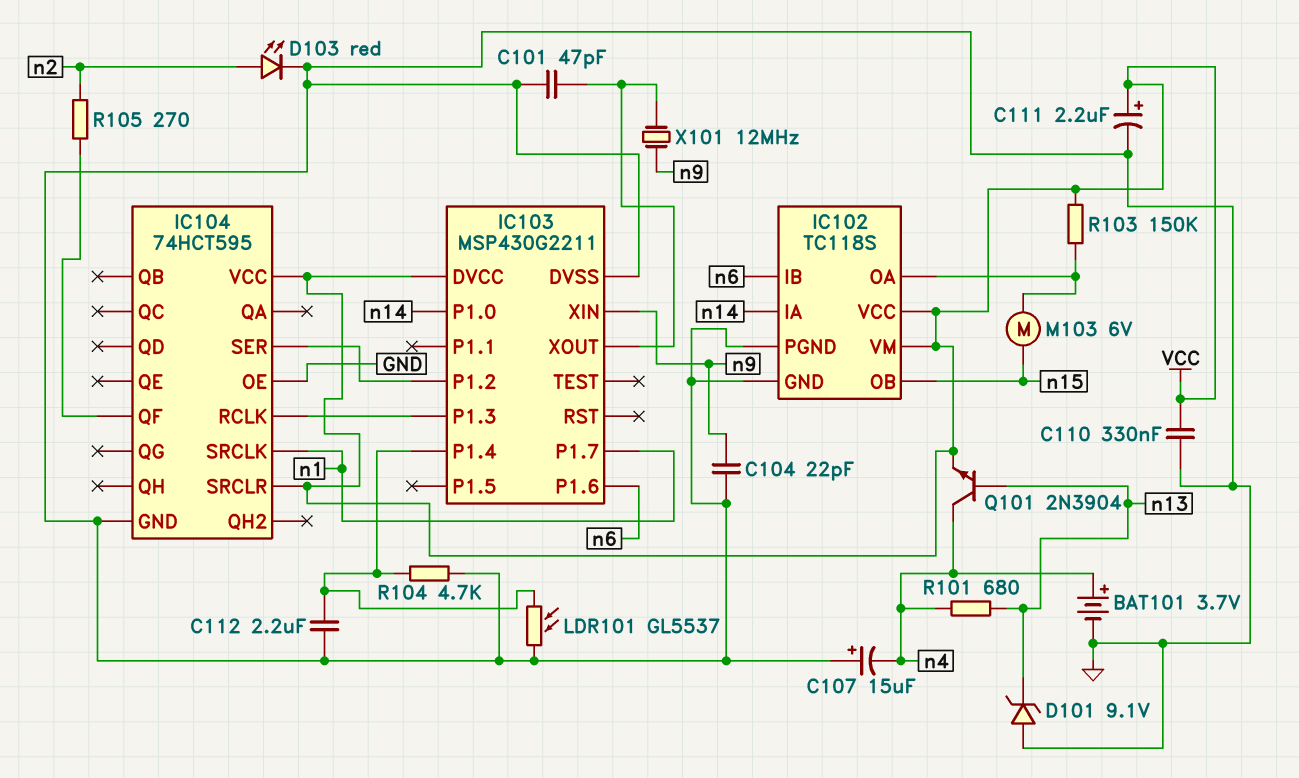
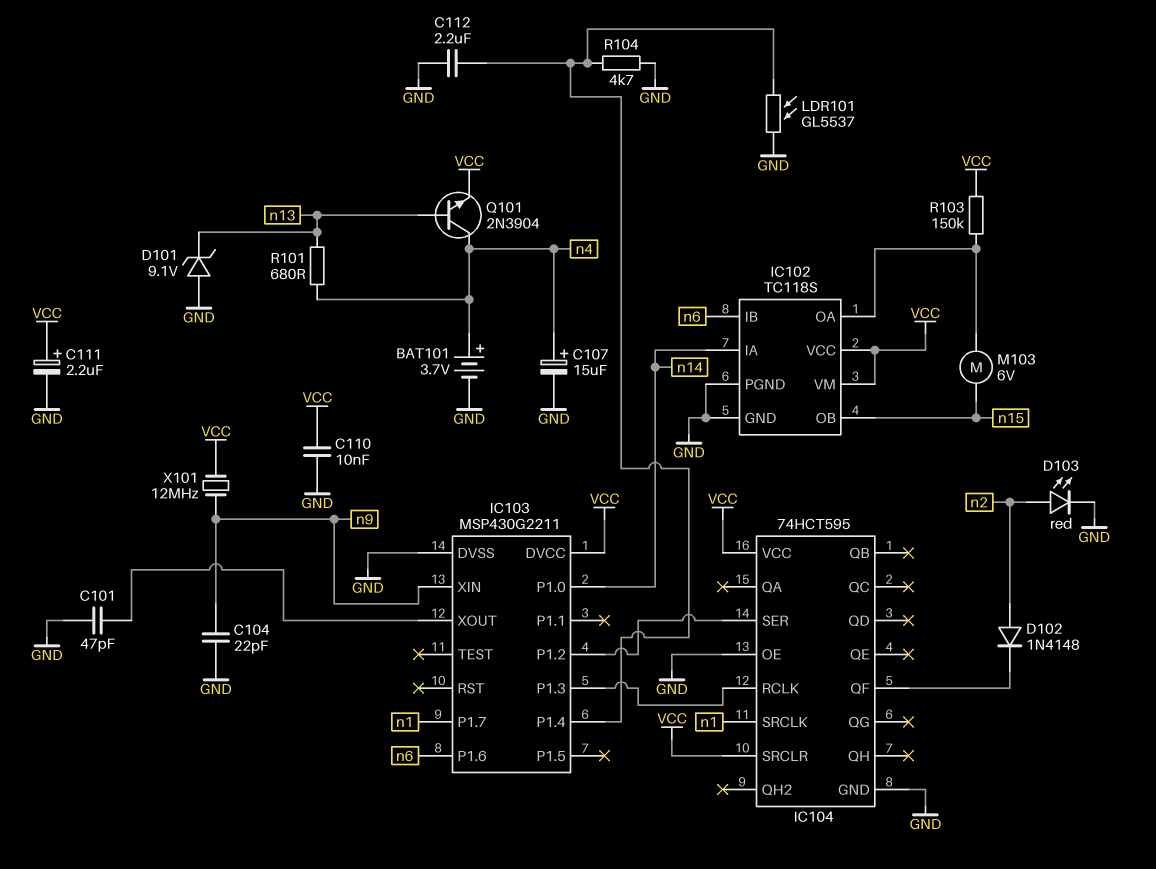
C107: 15uF (plus GND, minus n4) -> 15uF (plus n4, minus GND)
C110: 330nF (GND, VCC) -> 10nF (GND, VCC)
D102: none -> diode 1N4148 (A n2, K IC104/QF)
R105: 270 (IC104/QF, n2) -> none
X101: 12MHz (IC103/XOUT, n9) -> 12MHz (VCC, n9)

